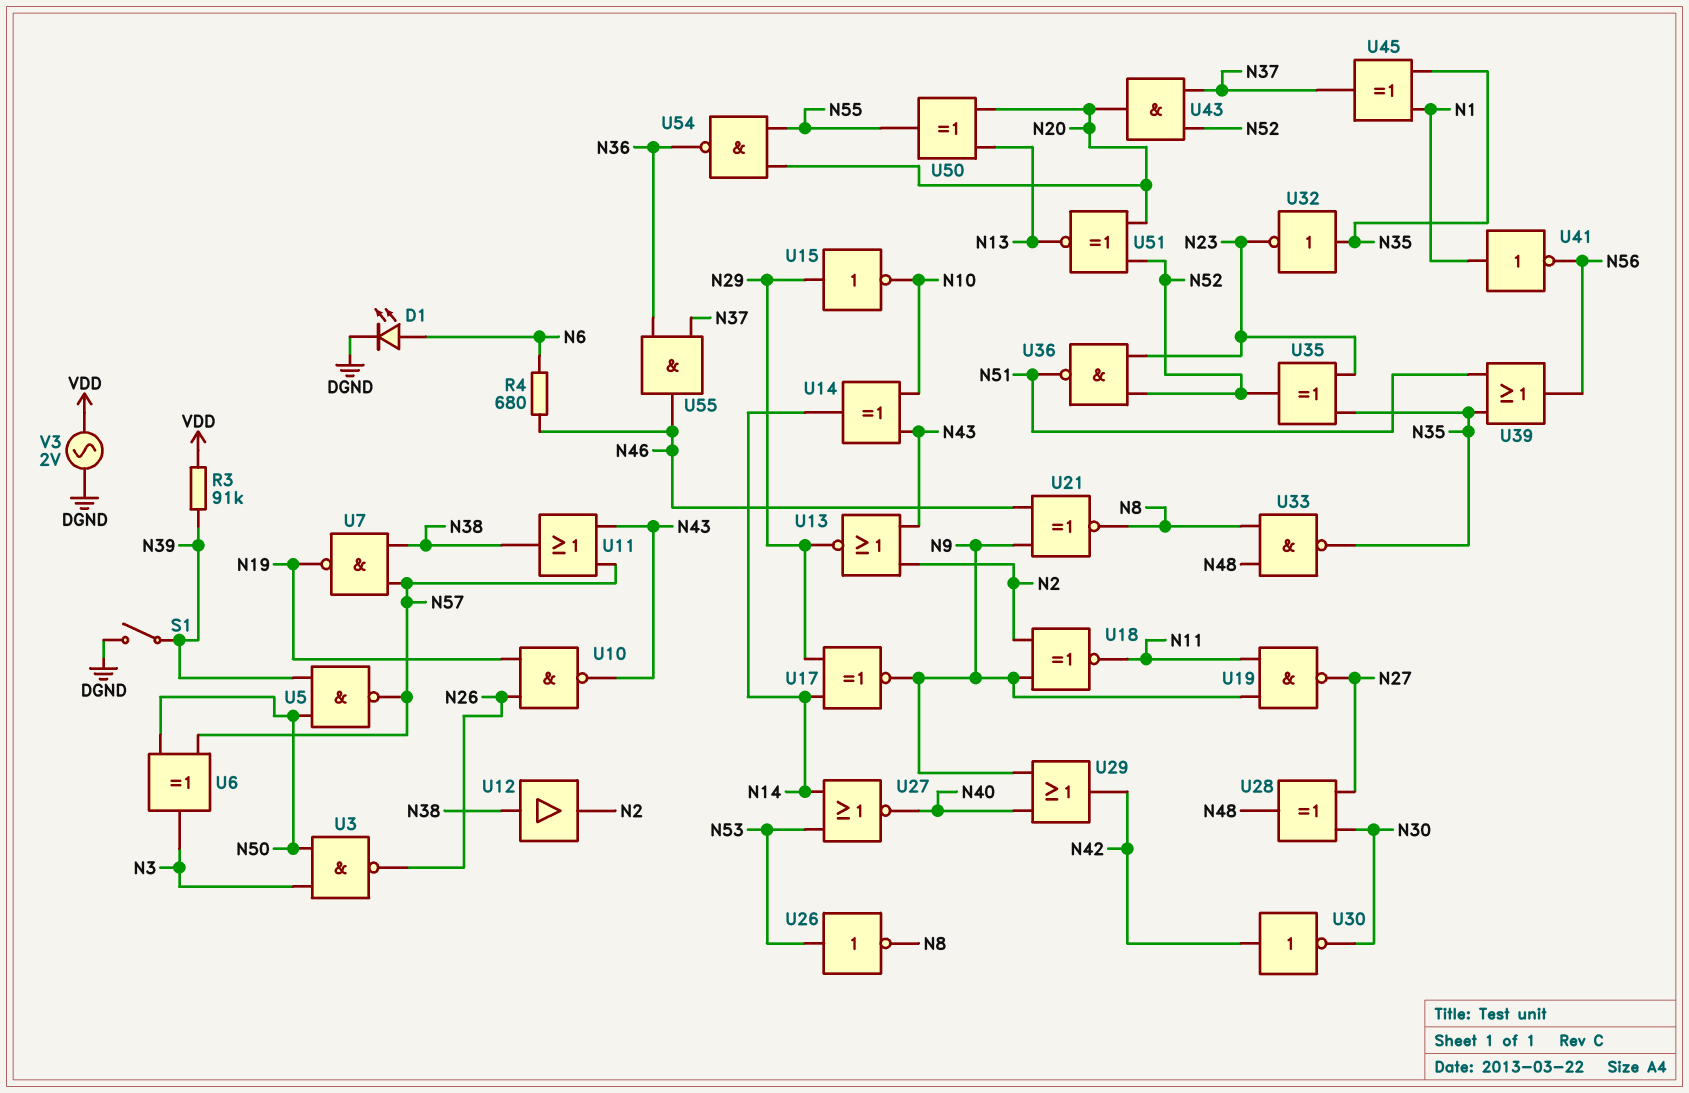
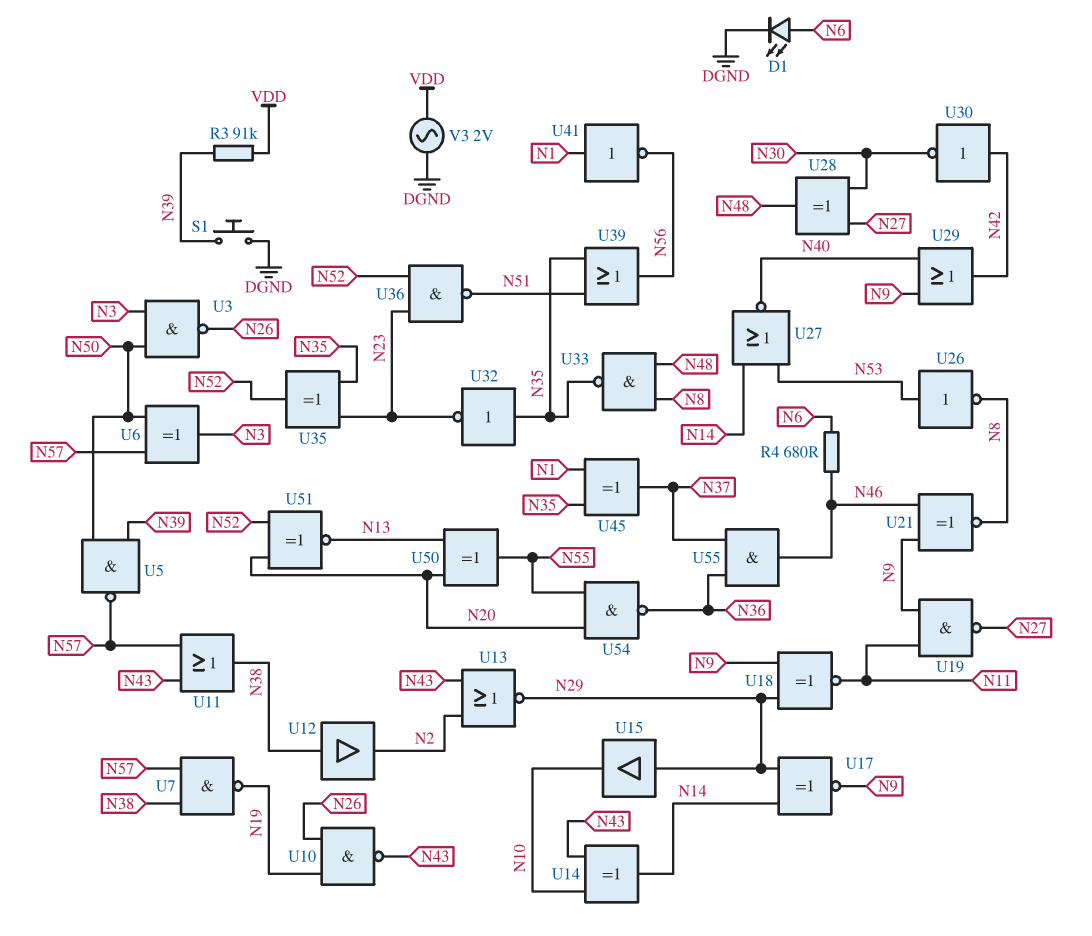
S1: switch (DGND, N39) -> button (DGND, N39)
U15: NOT (in N29, out N10) -> buffer (in N29, out N10)
U18: XNOR (in N2, in N9, out N11) -> XNOR (in N9, in N29, out N11)
U43: AND (in N37, in N52, out N20) -> none

